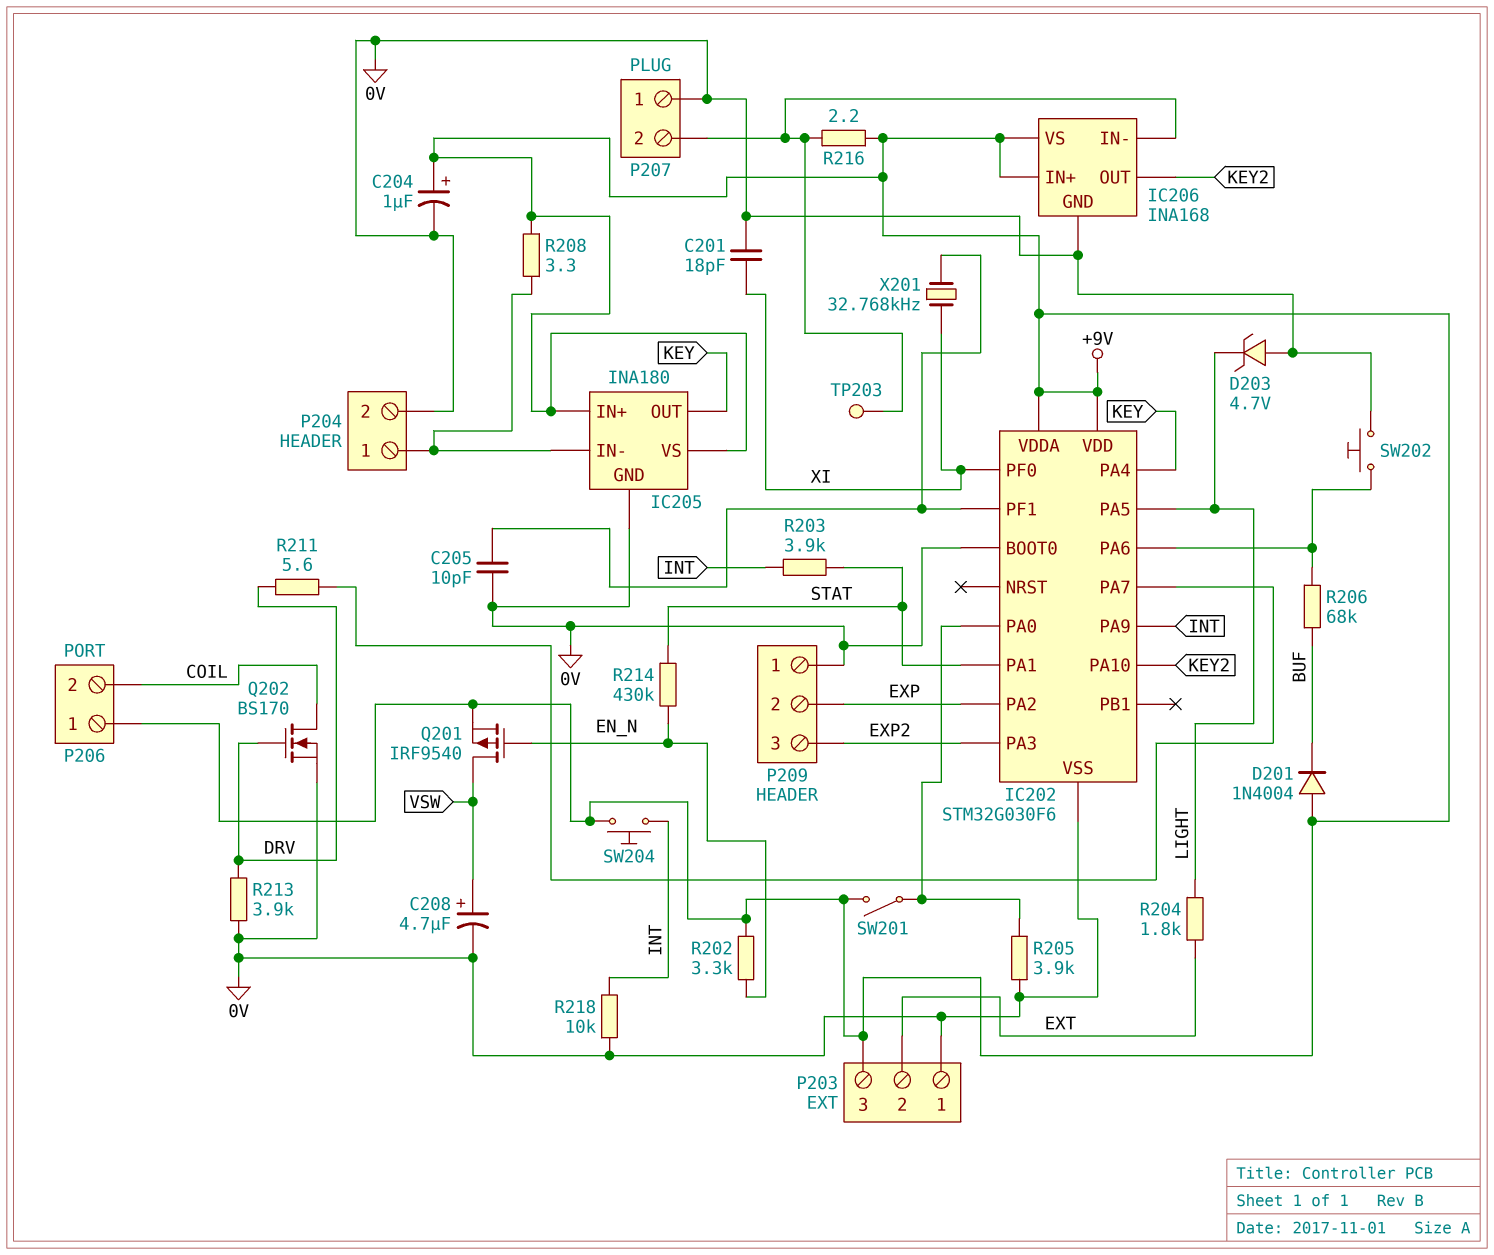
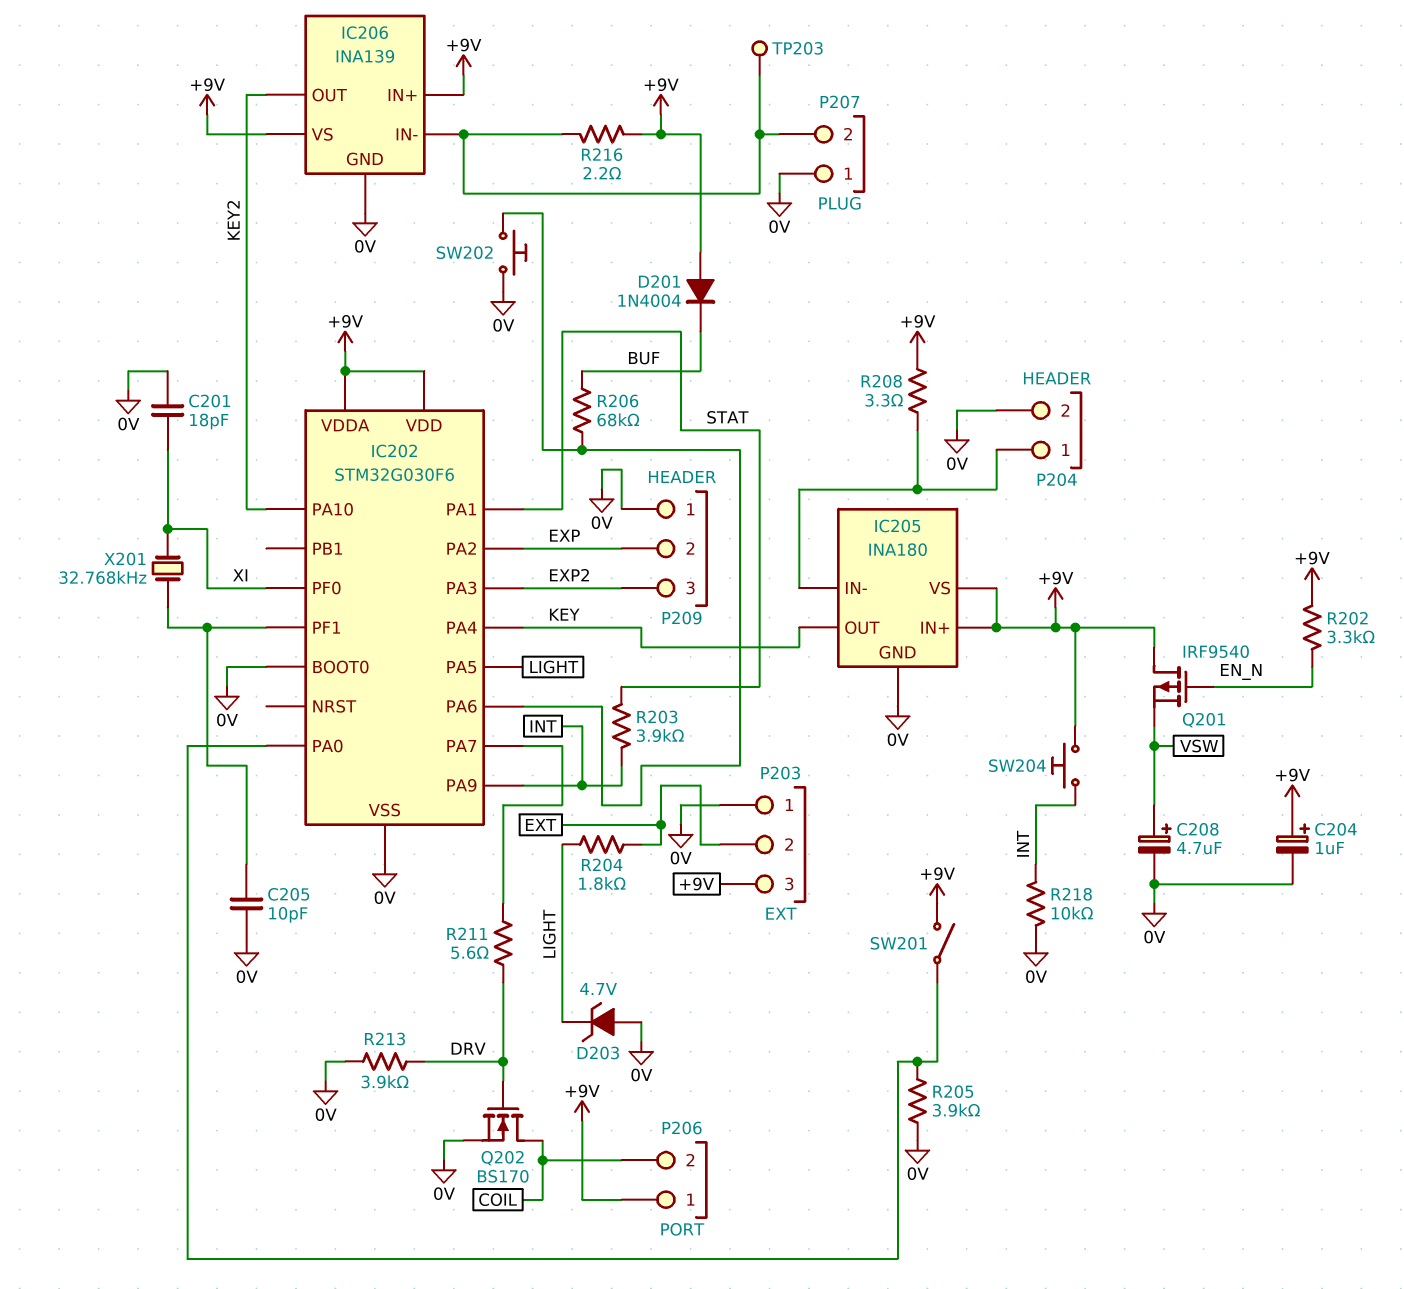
IC206: INA168 -> INA139
Q201: PMOS IRF9540 (G EN_N, D VSW, S +9V) -> PMOS IRF9540 (G EN_N, D +9V, S VSW)
R214: 430k (EN_N, STAT) -> none

